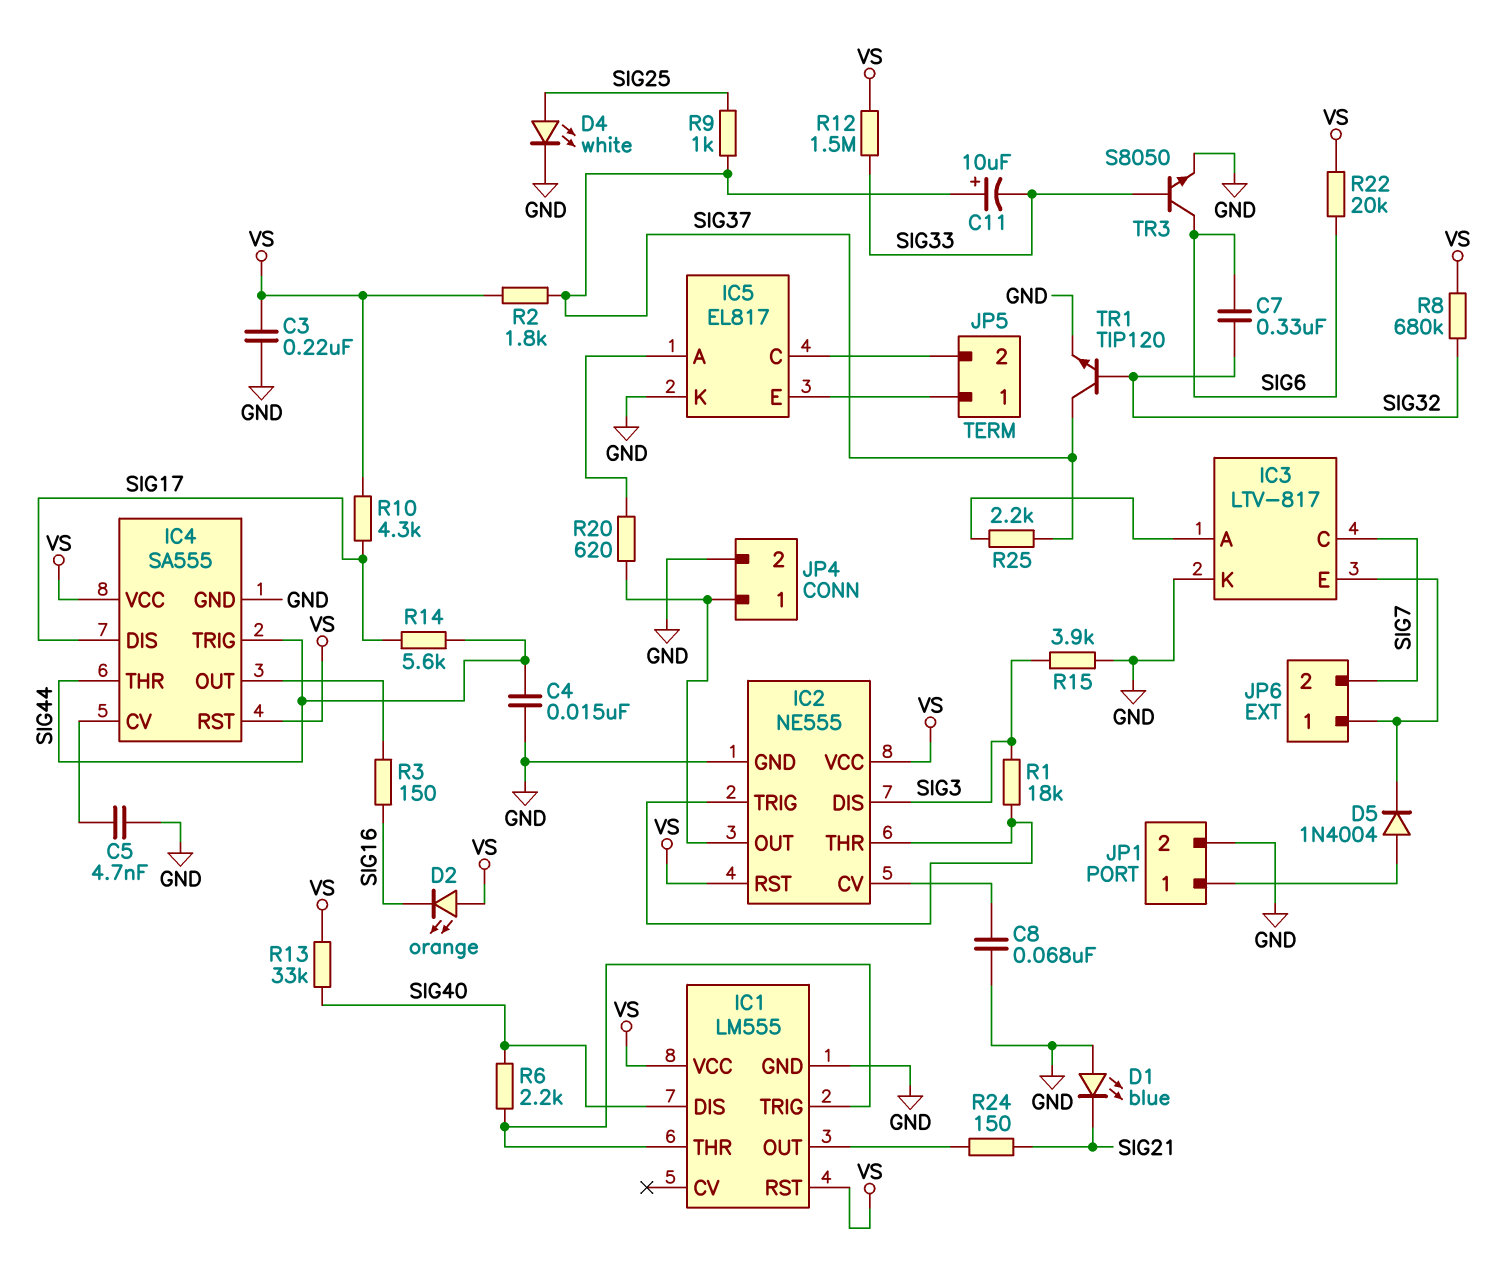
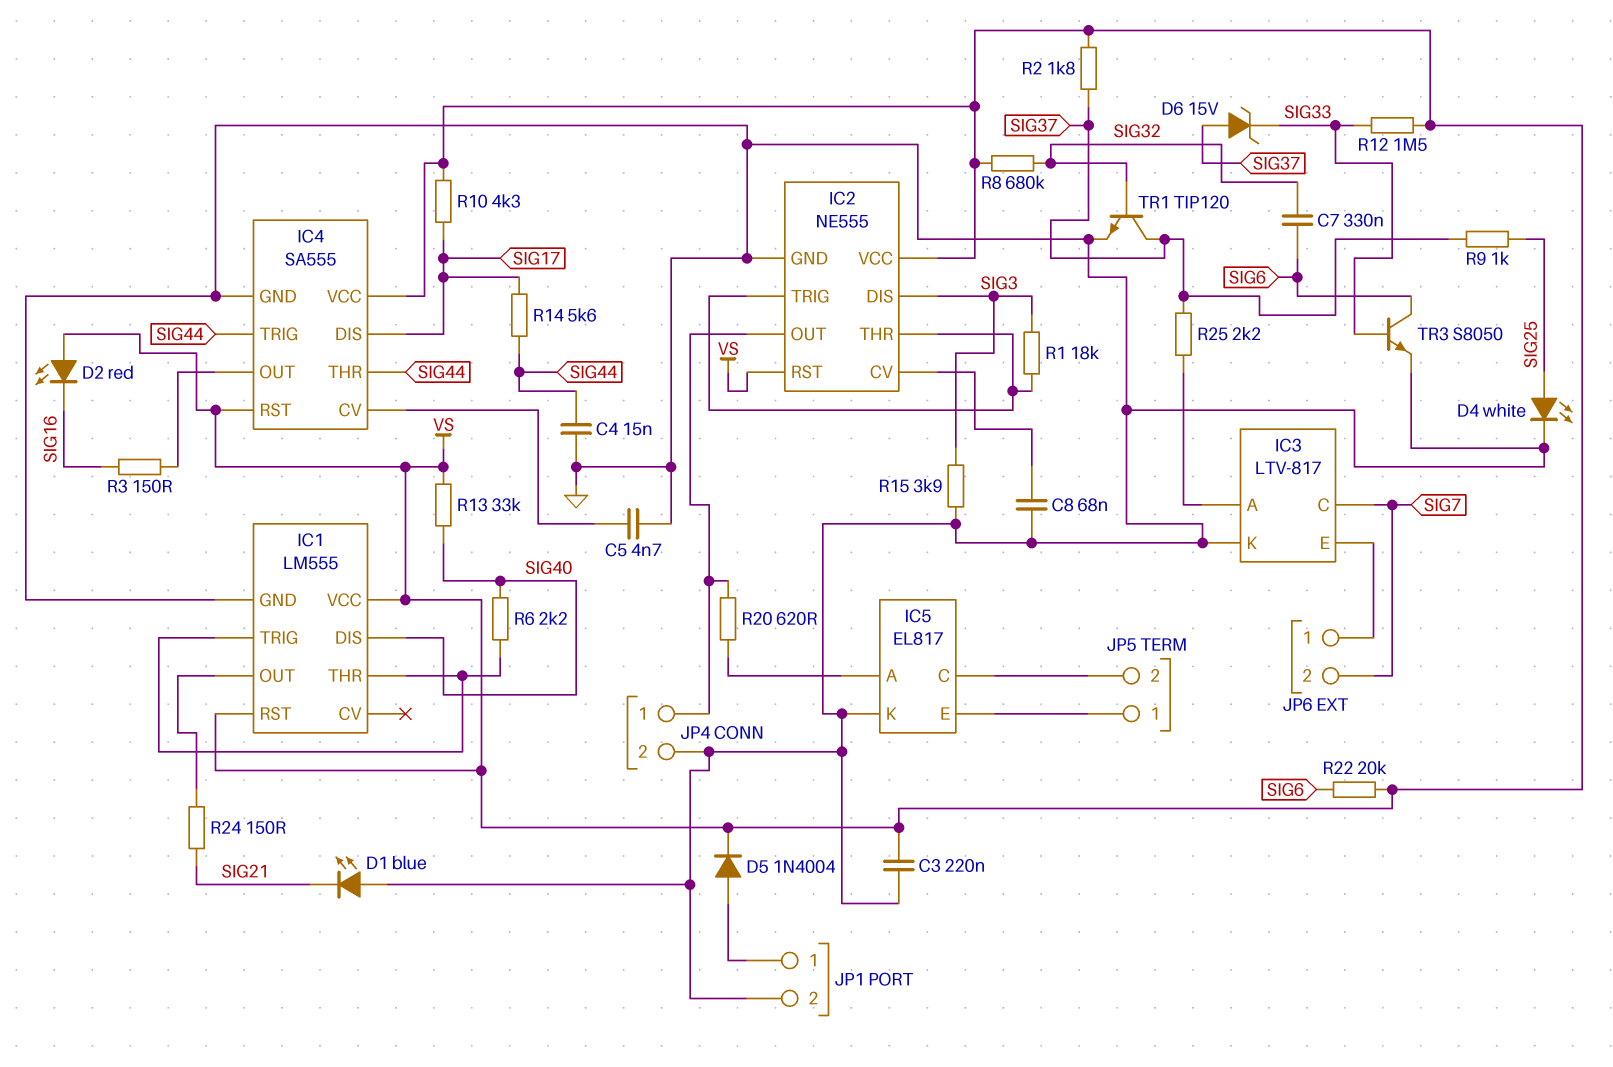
C11: 10uF (plus SIG37, minus SIG33) -> none
D2: LED orange (A VS, K SIG16) -> LED red (A VS, K SIG16)
D5: diode 1N4004 (A JP1/1, K IC3/E) -> diode 1N4004 (A JP1/1, K VS)
D6: none -> zener 15V (A SIG37, K SIG33)

